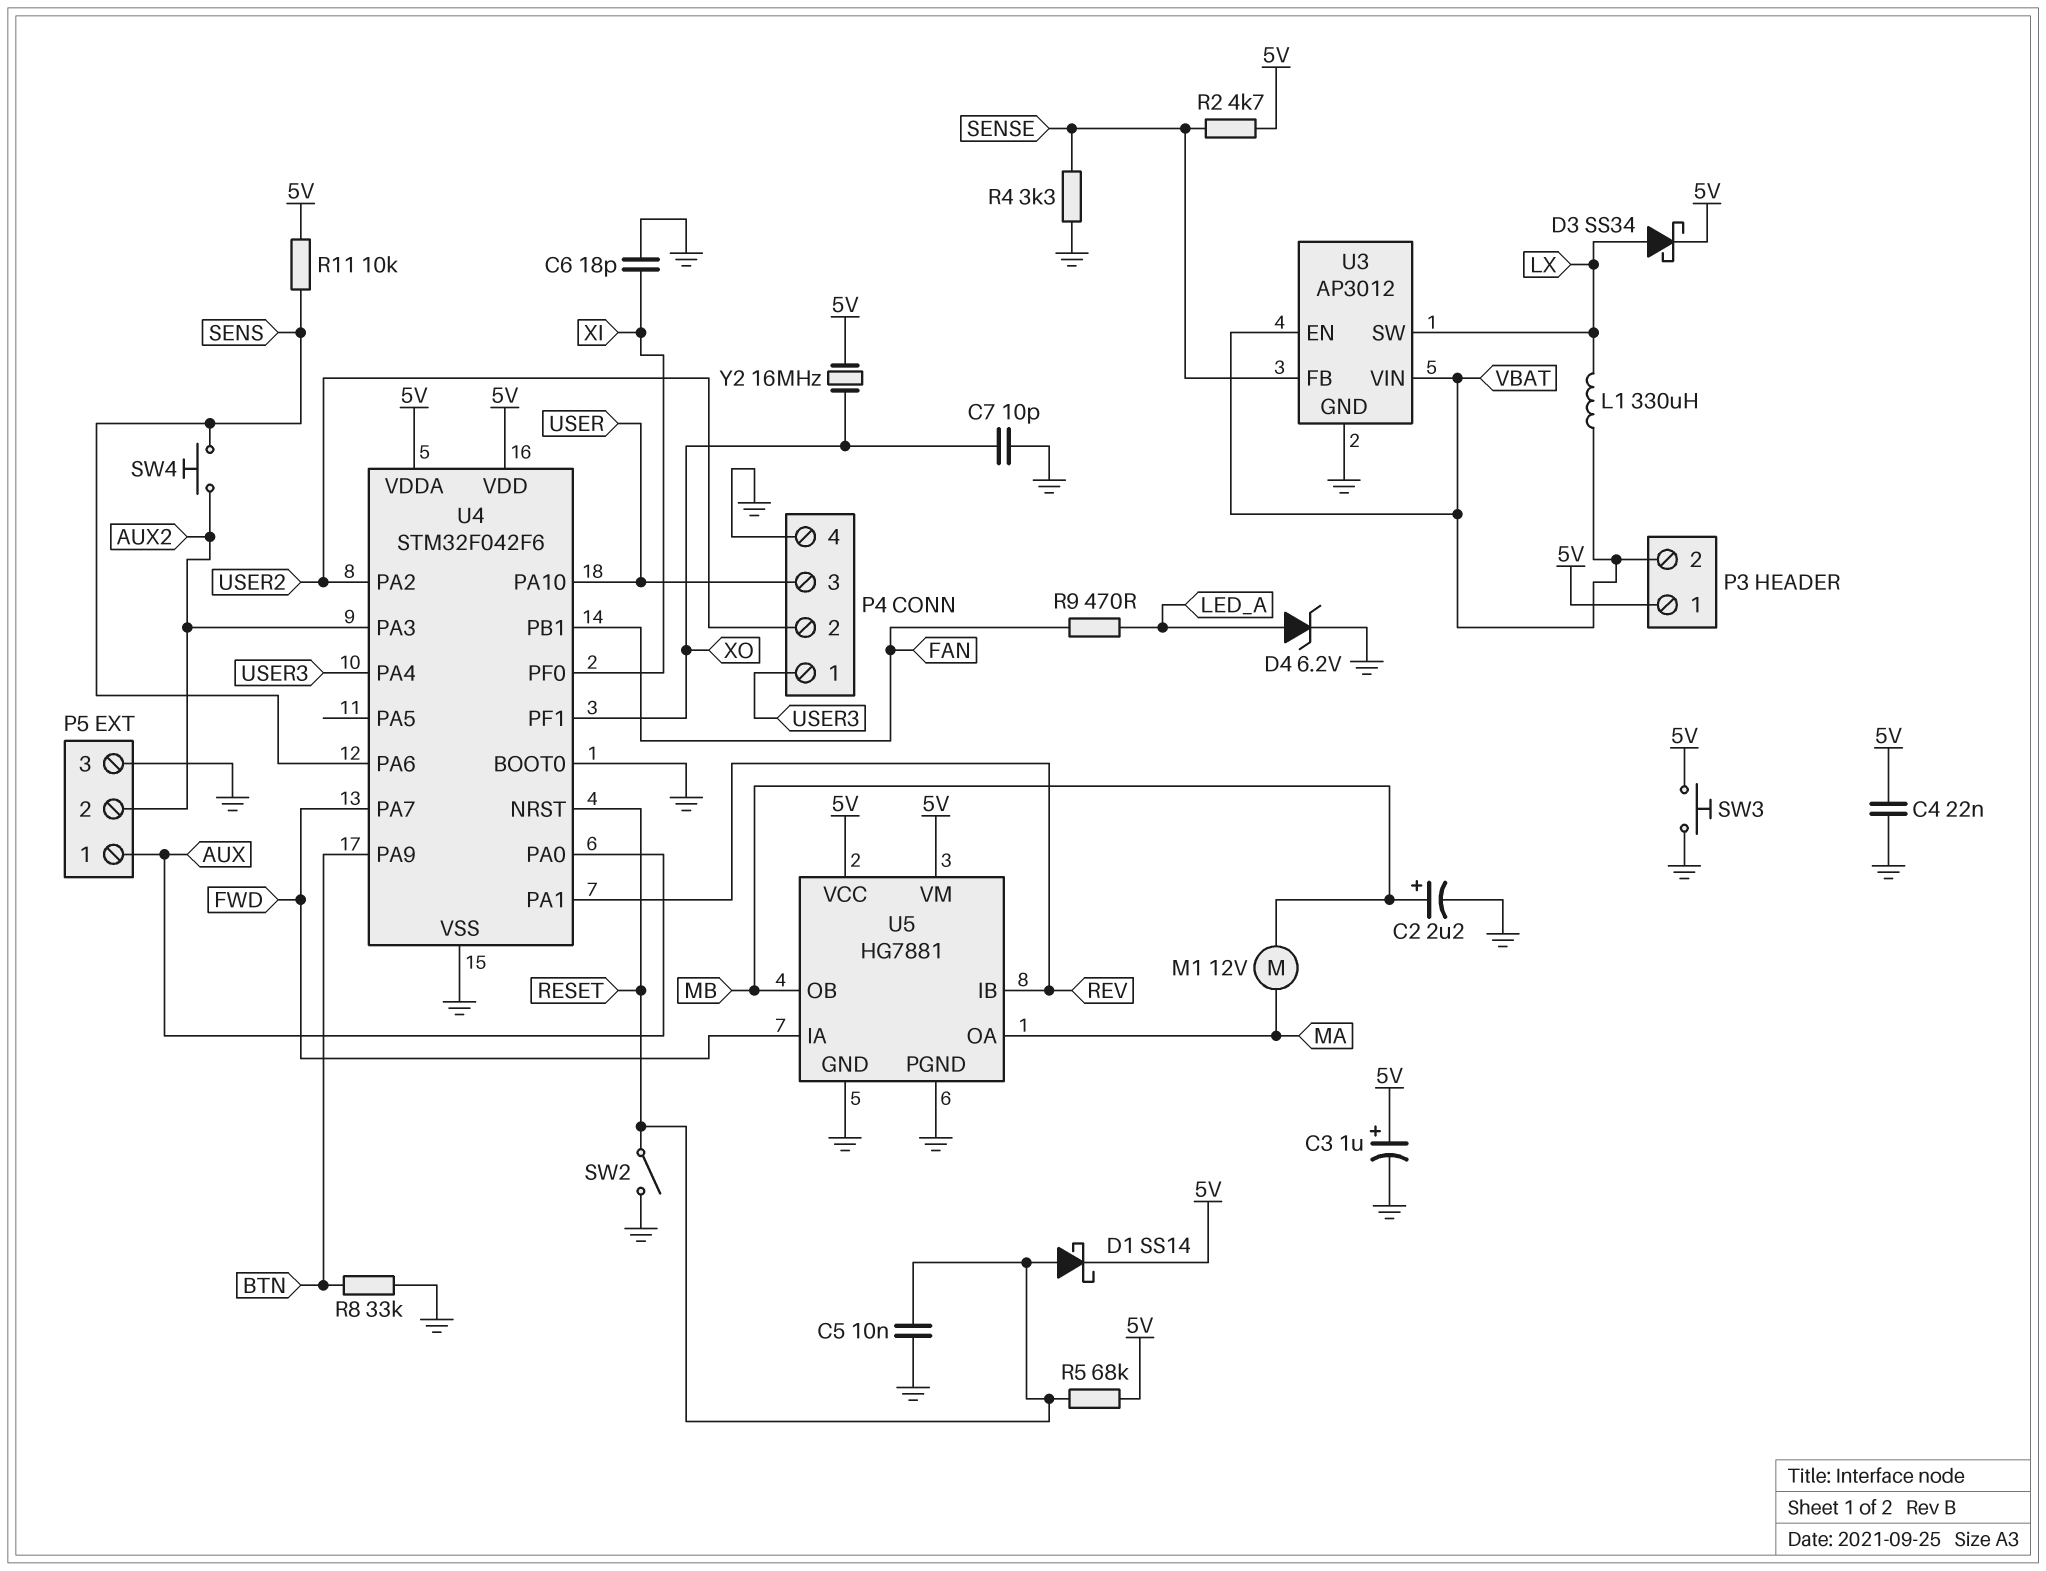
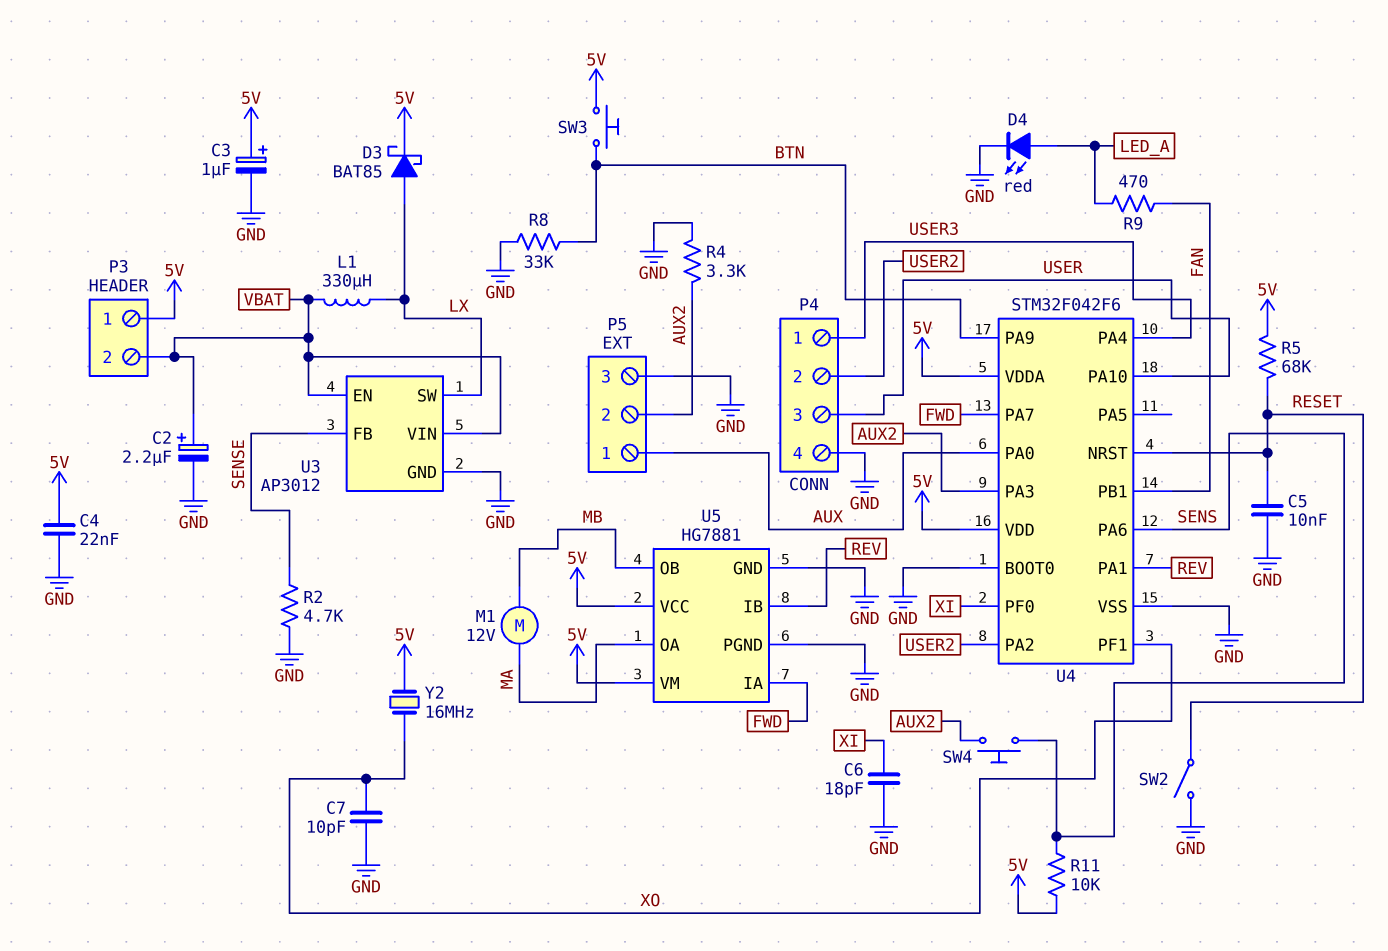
C2: 2.2uF (plus MB, minus GND) -> 2.2uF (plus VBAT, minus GND)
D1: schottky SS14 (A RESET, K 5V) -> none
D3: schottky SS34 (A LX, K 5V) -> schottky BAT85 (A LX, K 5V)
D4: zener 6.2V (A LED_A, K GND) -> LED red (A LED_A, K GND)
R2: 4.7k (5V, SENSE) -> 4.7k (GND, SENSE)
R4: 3.3k (GND, SENSE) -> 3.3k (AUX2, GND)
SW3: button (5V, GND) -> button (5V, BTN)

